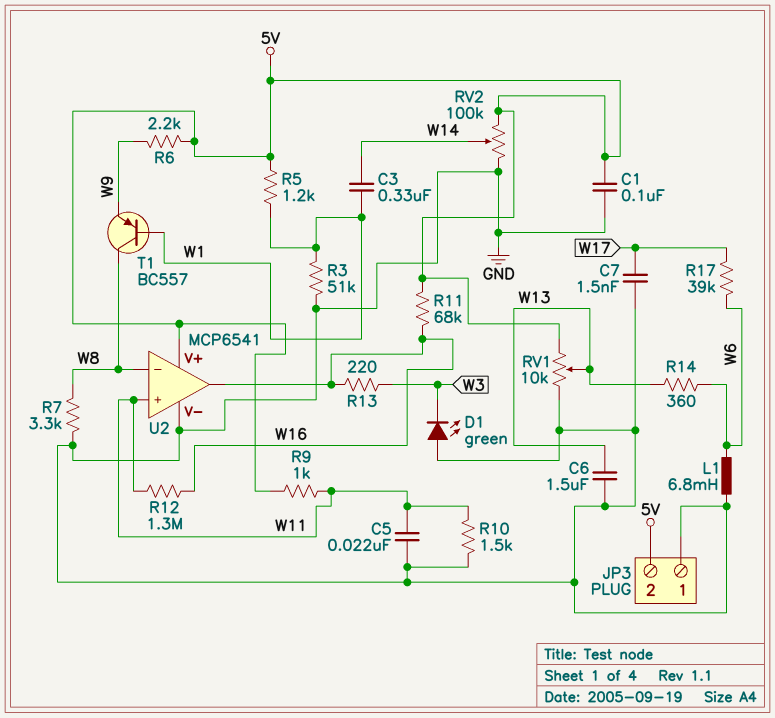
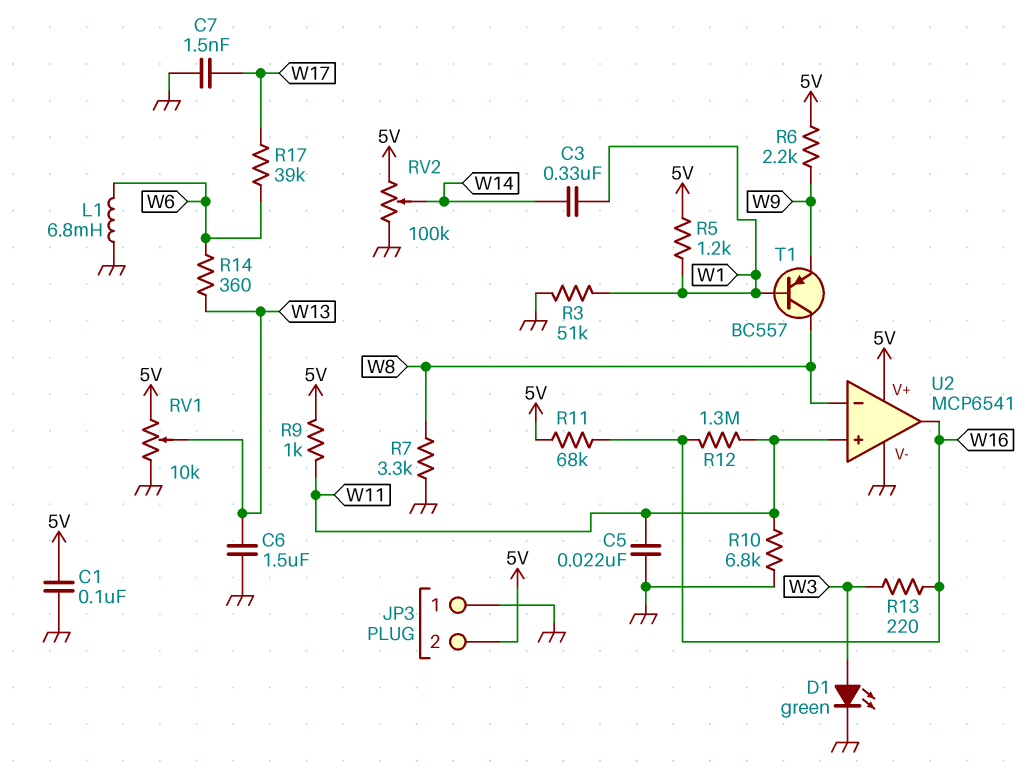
D1: LED green (A GND, K W3) -> LED green (A W3, K GND)
R10: 1.5k (GND, W11) -> 6.8k (GND, W11)

